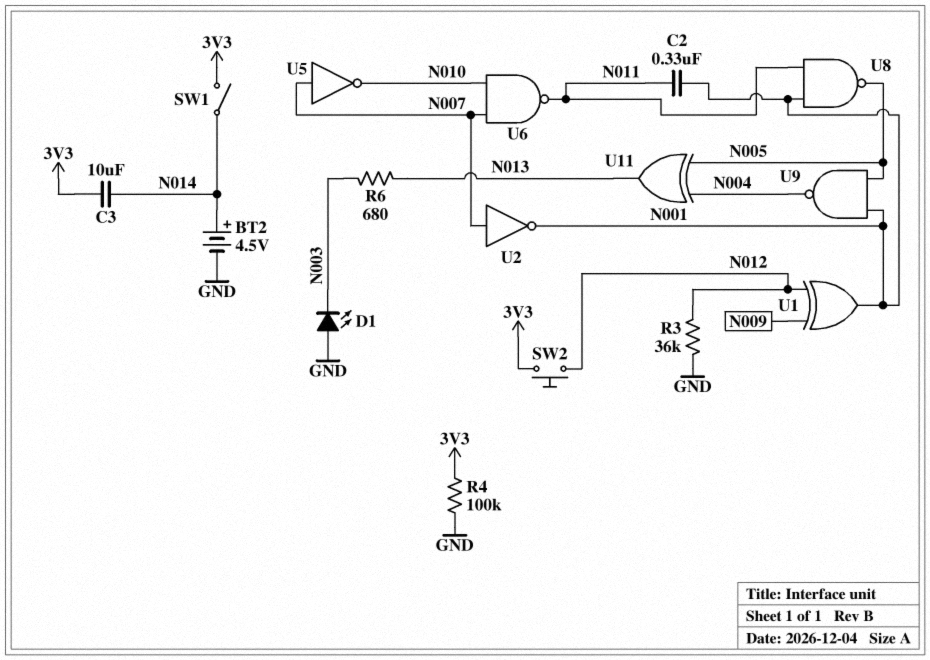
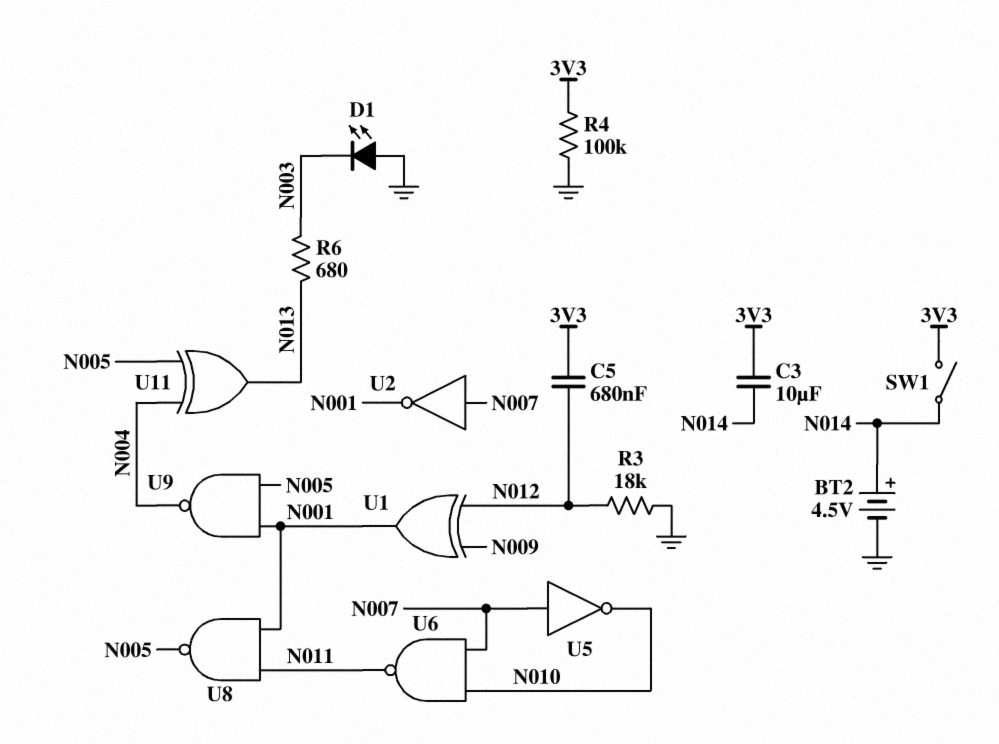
C2: 330nF (N001, N011) -> none
C5: none -> 680nF (3V3, N012)
R3: 36k (GND, N012) -> 18k (GND, N012)
SW2: button (3V3, N012) -> none

